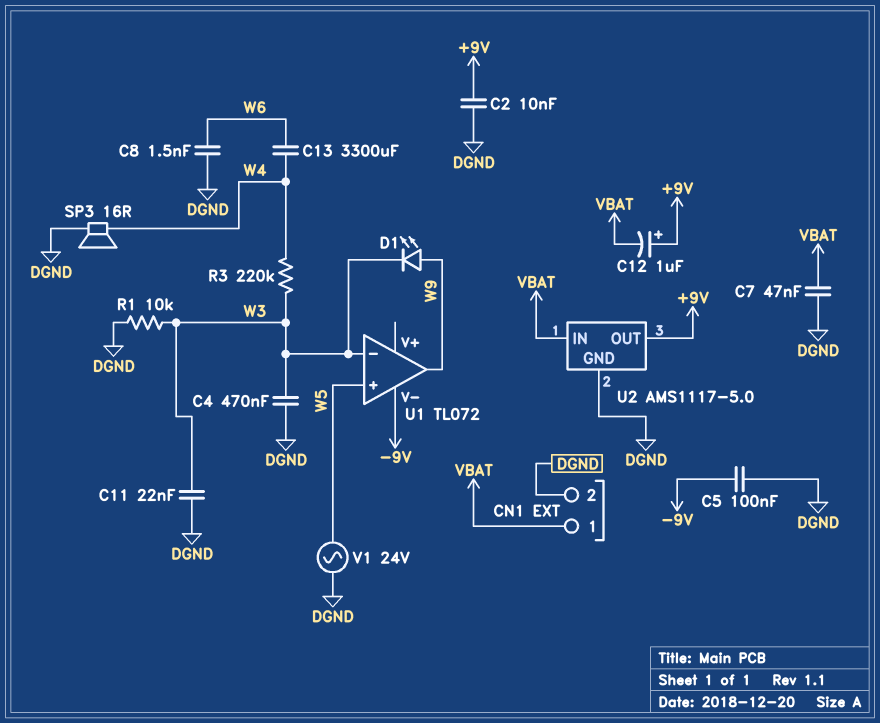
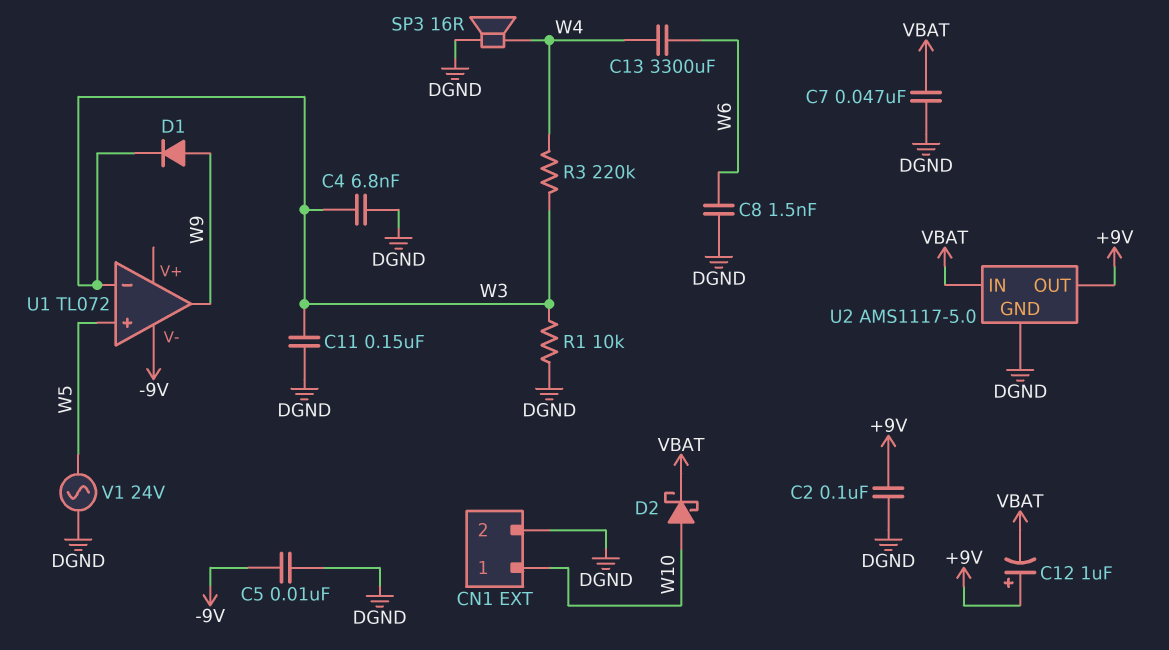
C2: 10nF (+9V, DGND) -> 100nF (+9V, DGND)
C4: 470nF (DGND, W3) -> 6.8nF (DGND, W3)
C5: 100nF (-9V, DGND) -> 10nF (-9V, DGND)
C11: 22nF (DGND, W3) -> 150nF (DGND, W3)
CN1 pin 1: VBAT -> W10
D1: LED (A W9, K W3) -> diode (A W9, K W3)
D2: none -> schottky (A W10, K VBAT)

